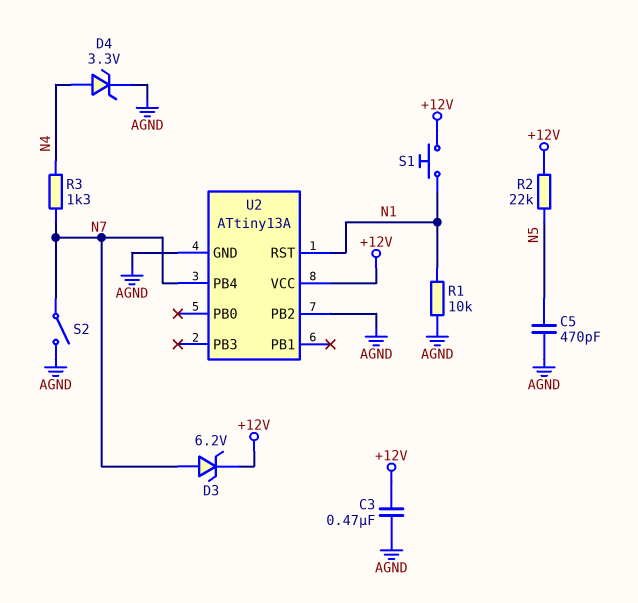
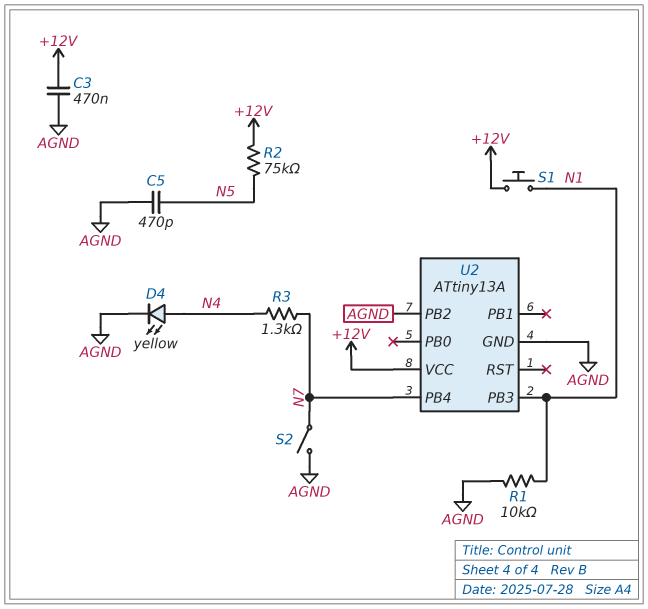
D3: zener 6.2V (A N7, K +12V) -> none
D4: zener 3.3V (A N4, K AGND) -> LED yellow (A N4, K AGND)
R2: 22k (+12V, N5) -> 75k (+12V, N5)
U2 pin PB3: none -> N1
U2 pin RST: N1 -> none

